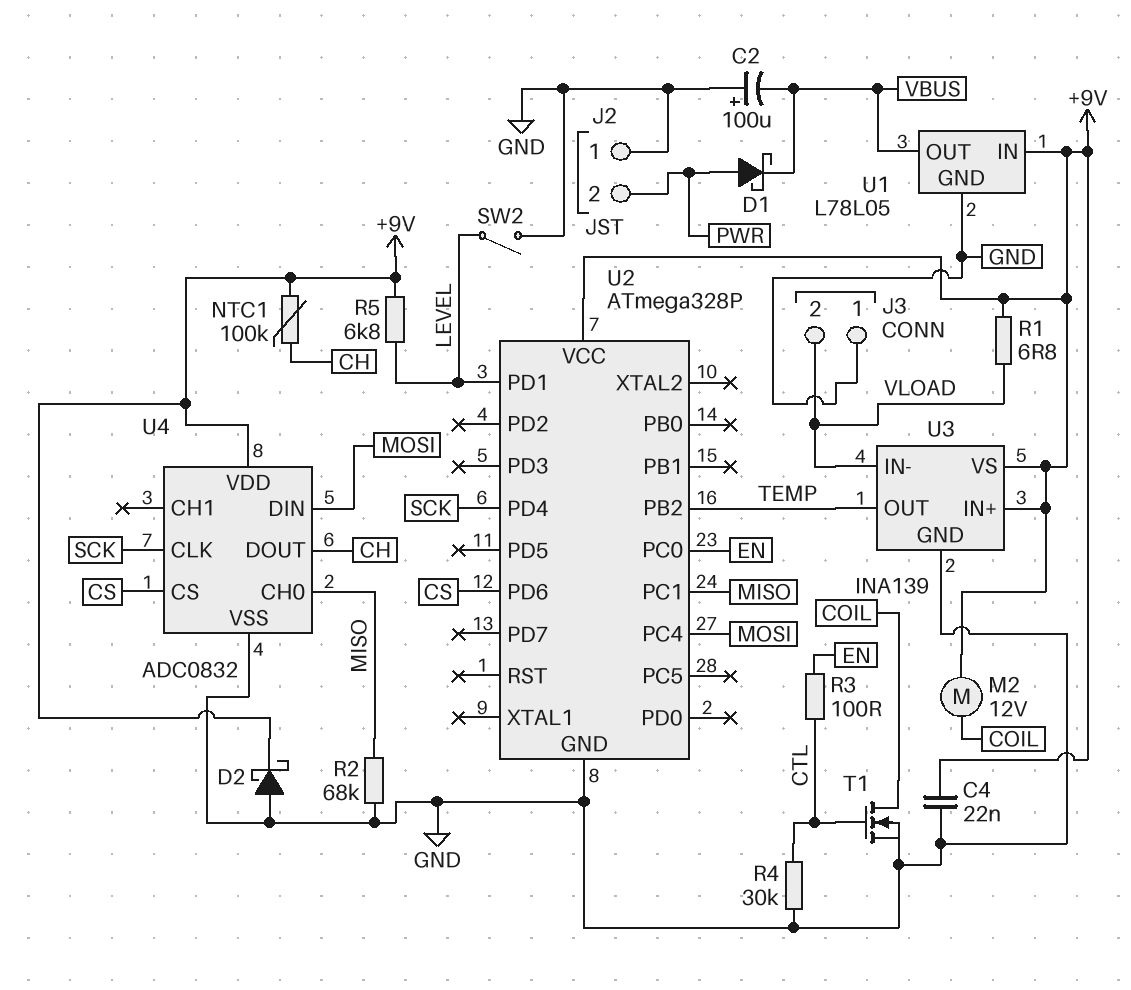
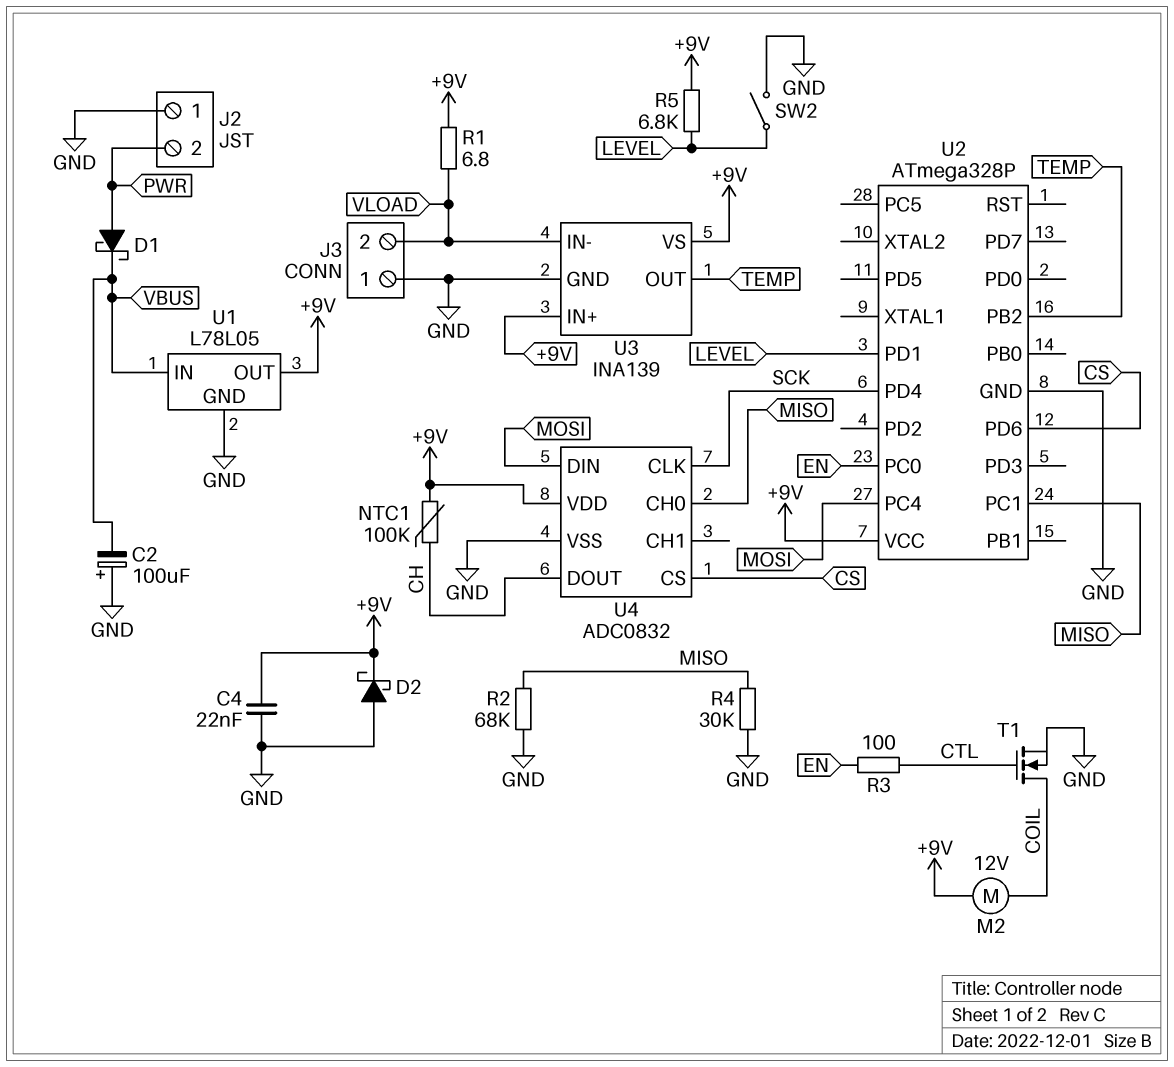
R4: 30k (CTL, GND) -> 30k (GND, MISO)
U1 pin IN: +9V -> VBUS
U1 pin OUT: VBUS -> +9V

